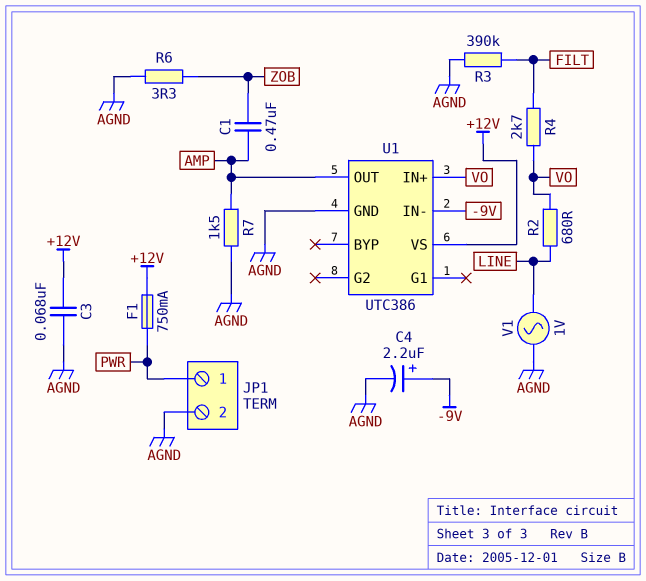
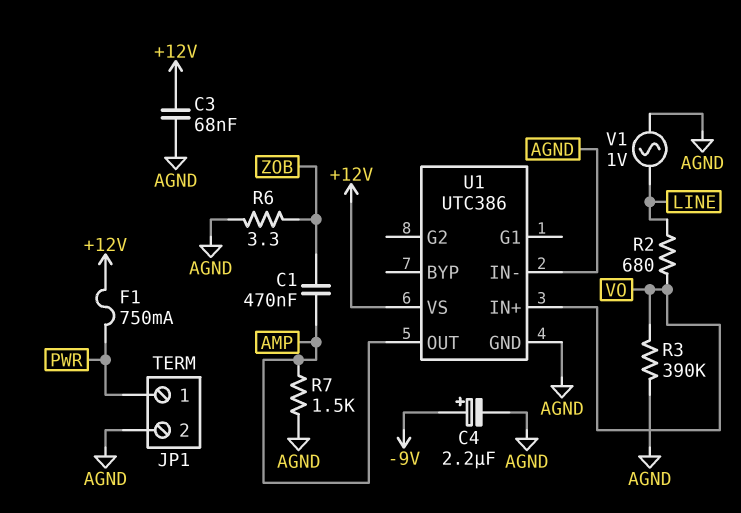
R3: 390k (AGND, FILT) -> 390k (AGND, VO)
R4: 2.7k (FILT, VO) -> none
U1 pin IN-: -9V -> AGND

